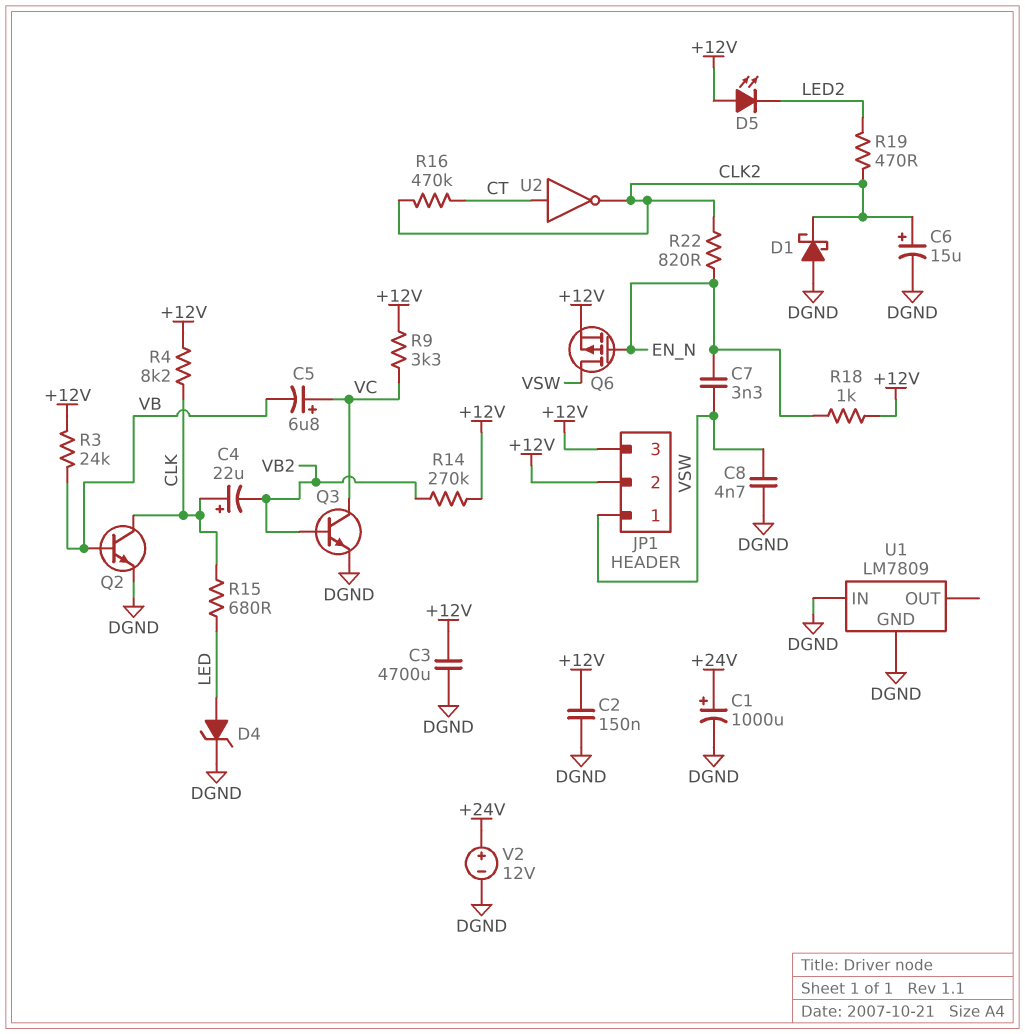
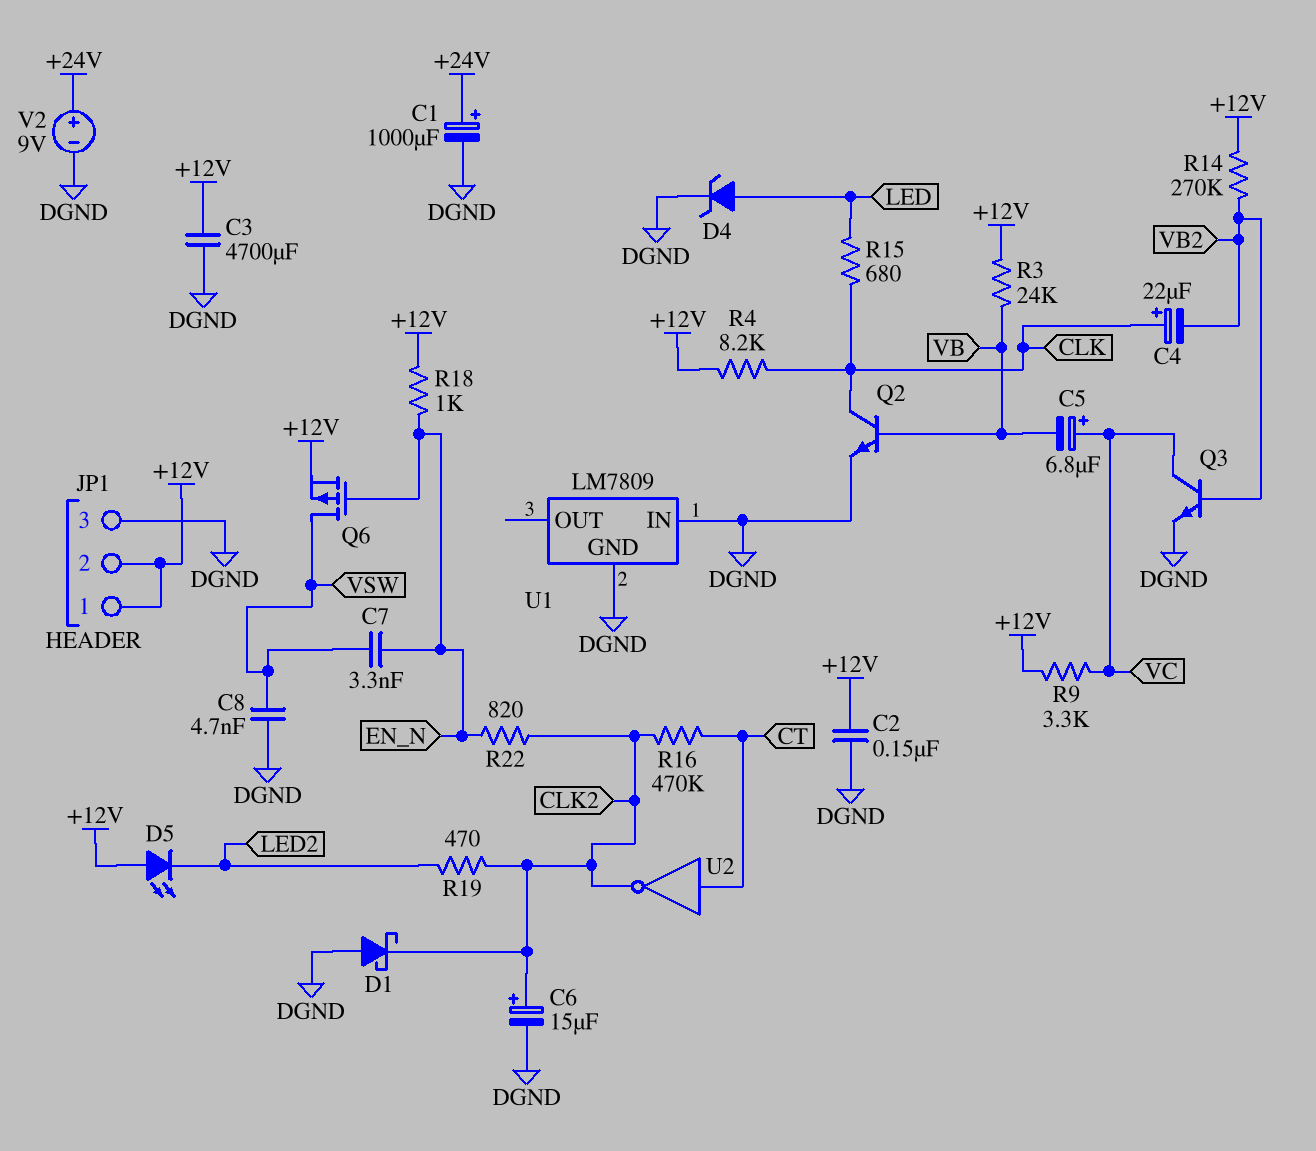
JP1 pin 1: VSW -> +12V
JP1 pin 3: +12V -> DGND
V2: 12V (plus +24V, minus DGND) -> 9V (plus +24V, minus DGND)

